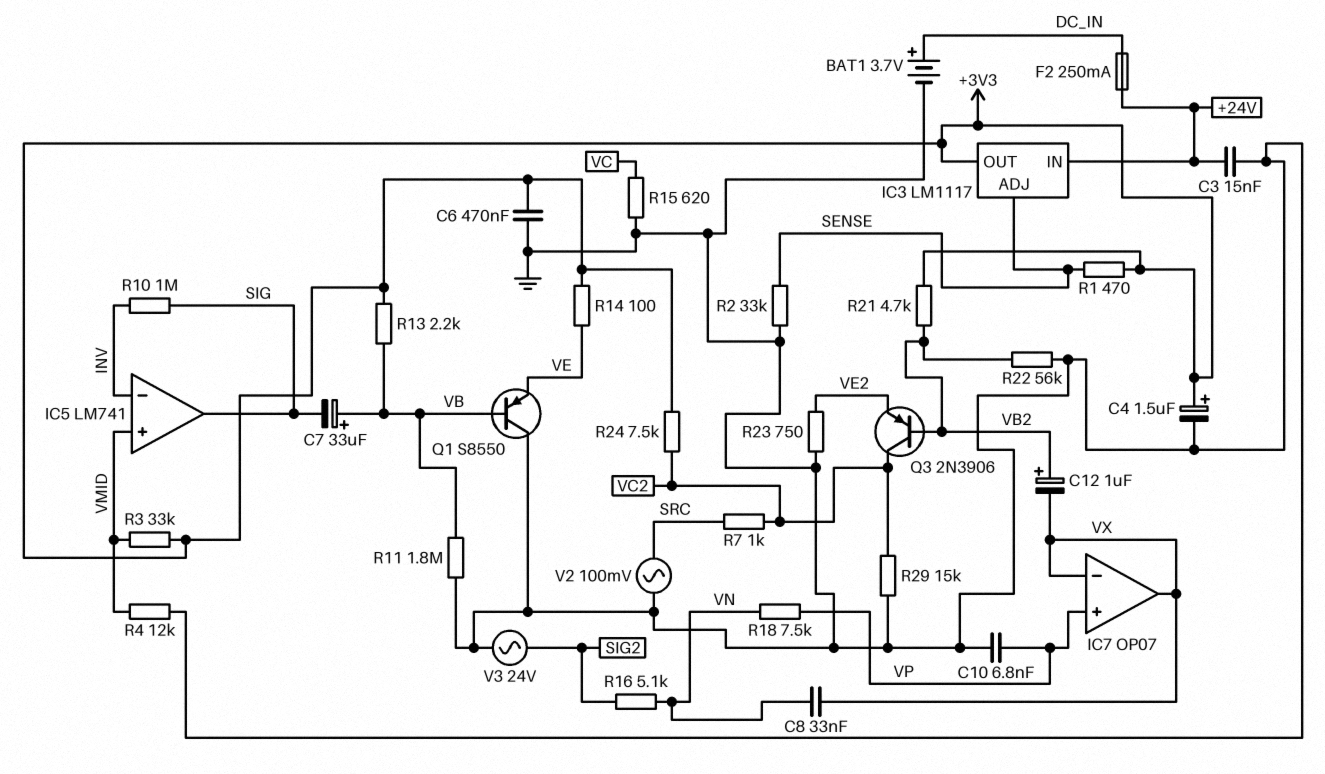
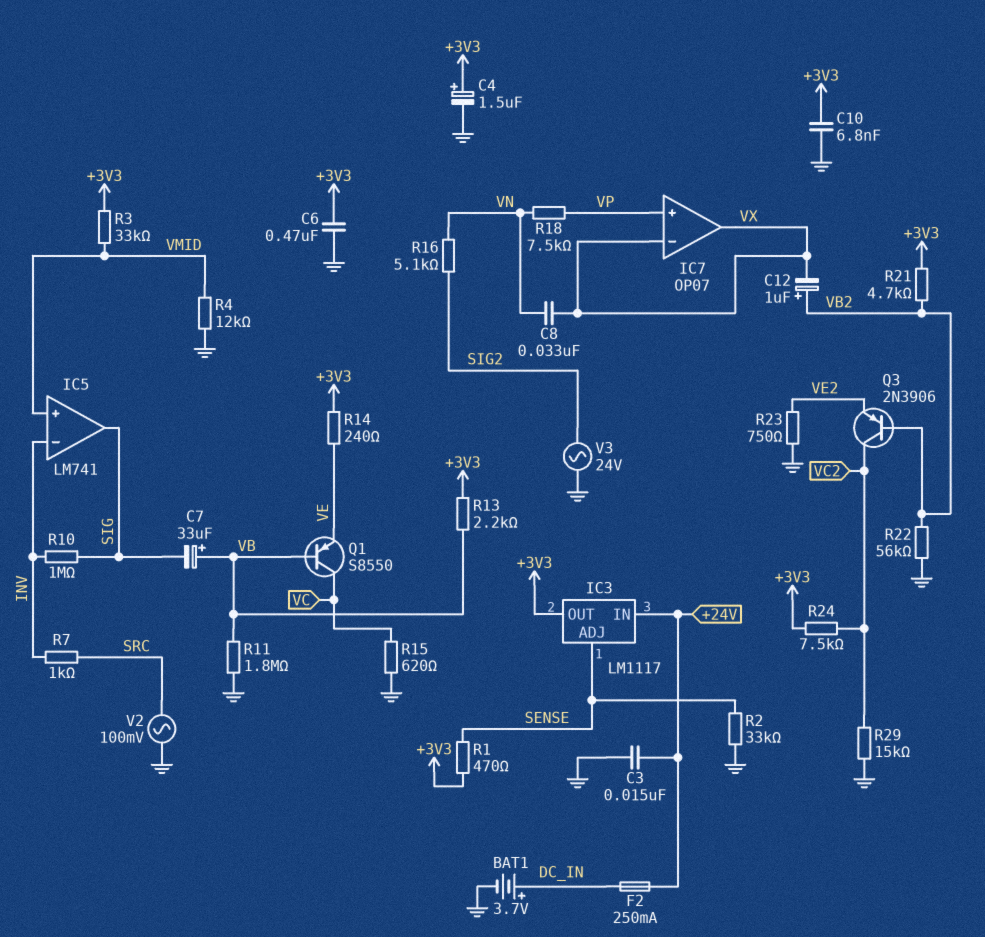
C10: 6.8nF (GND, VP) -> 6.8nF (+3V3, GND)
Q1: PNP S8550 (B VB, C GND, E VE) -> PNP S8550 (B VB, C VC, E VE)
R7: 1k (SRC, VC2) -> 1k (INV, SRC)
R14: 100 (+3V3, VE) -> 240 (+3V3, VE)

